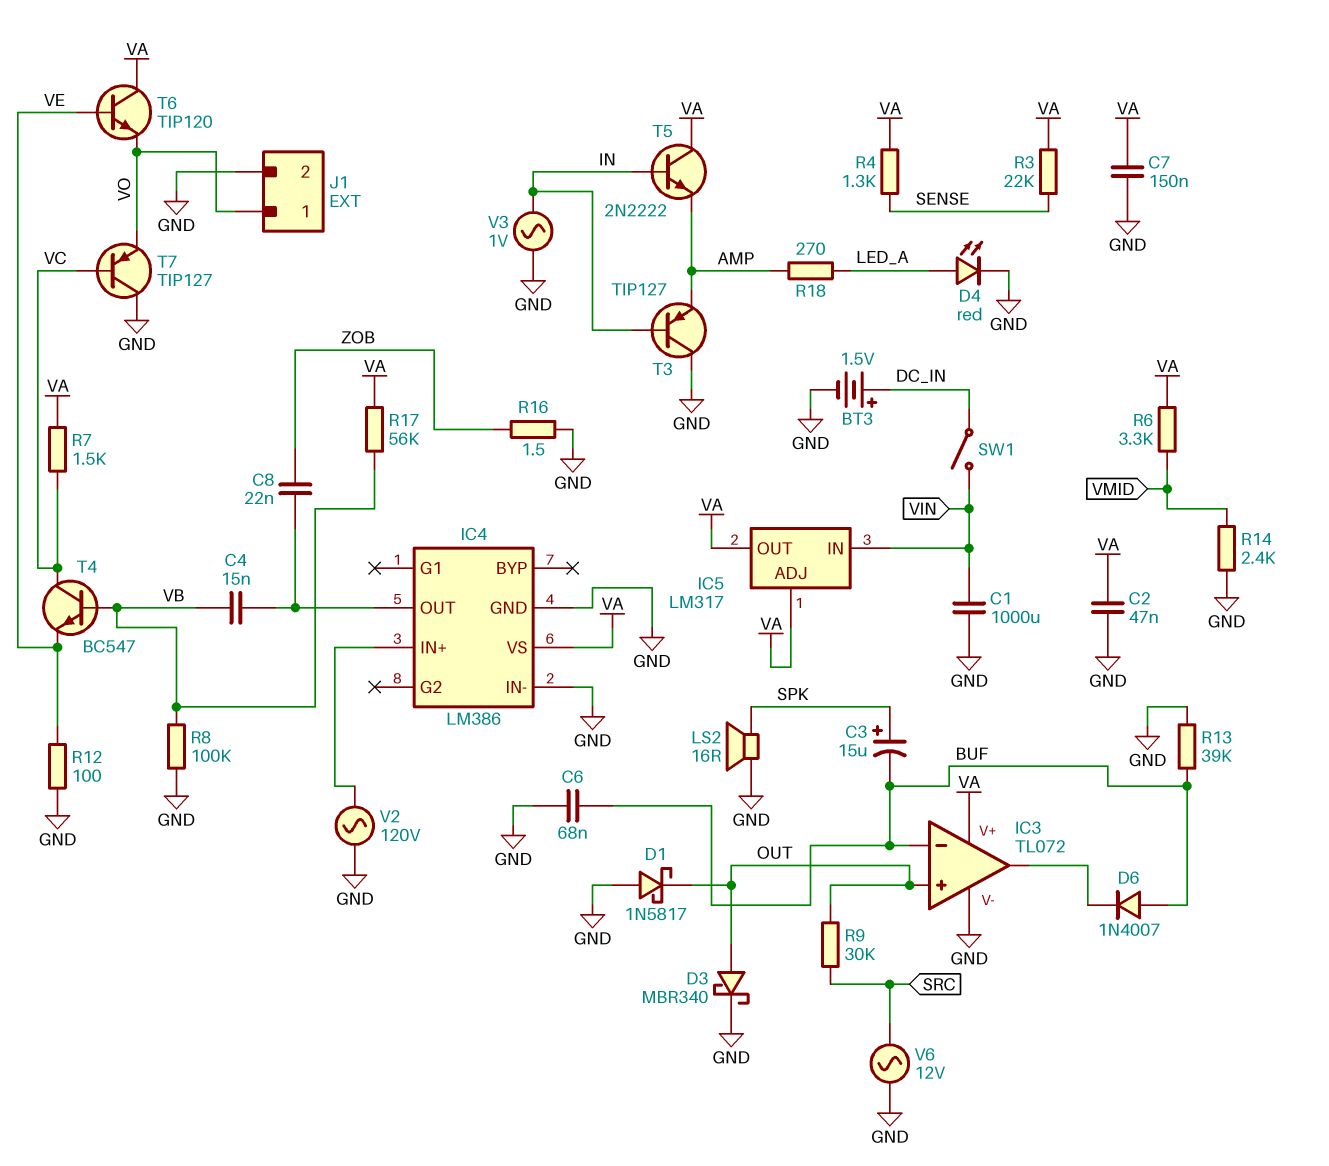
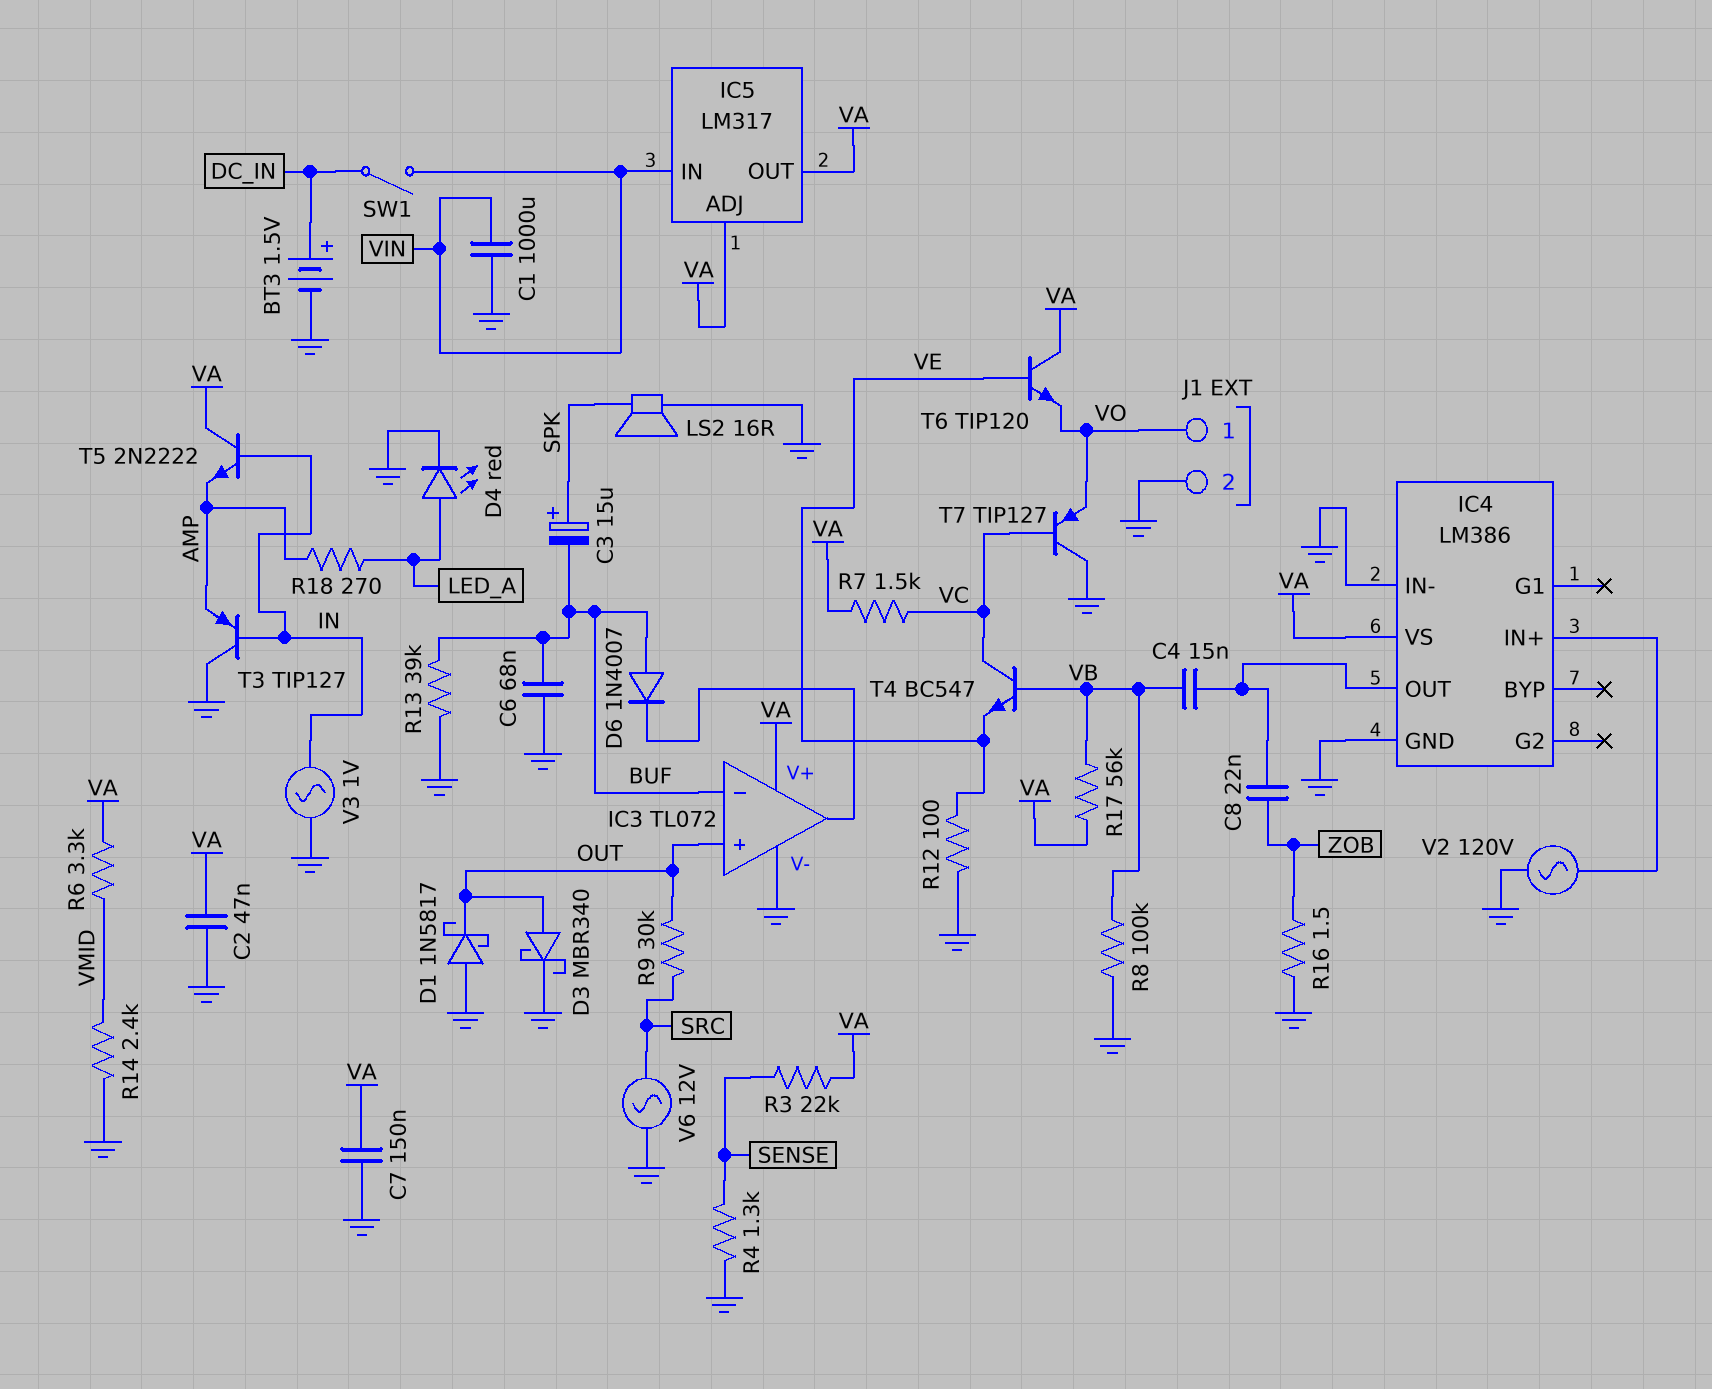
R4: 1.3k (SENSE, VA) -> 1.3k (GND, SENSE)

